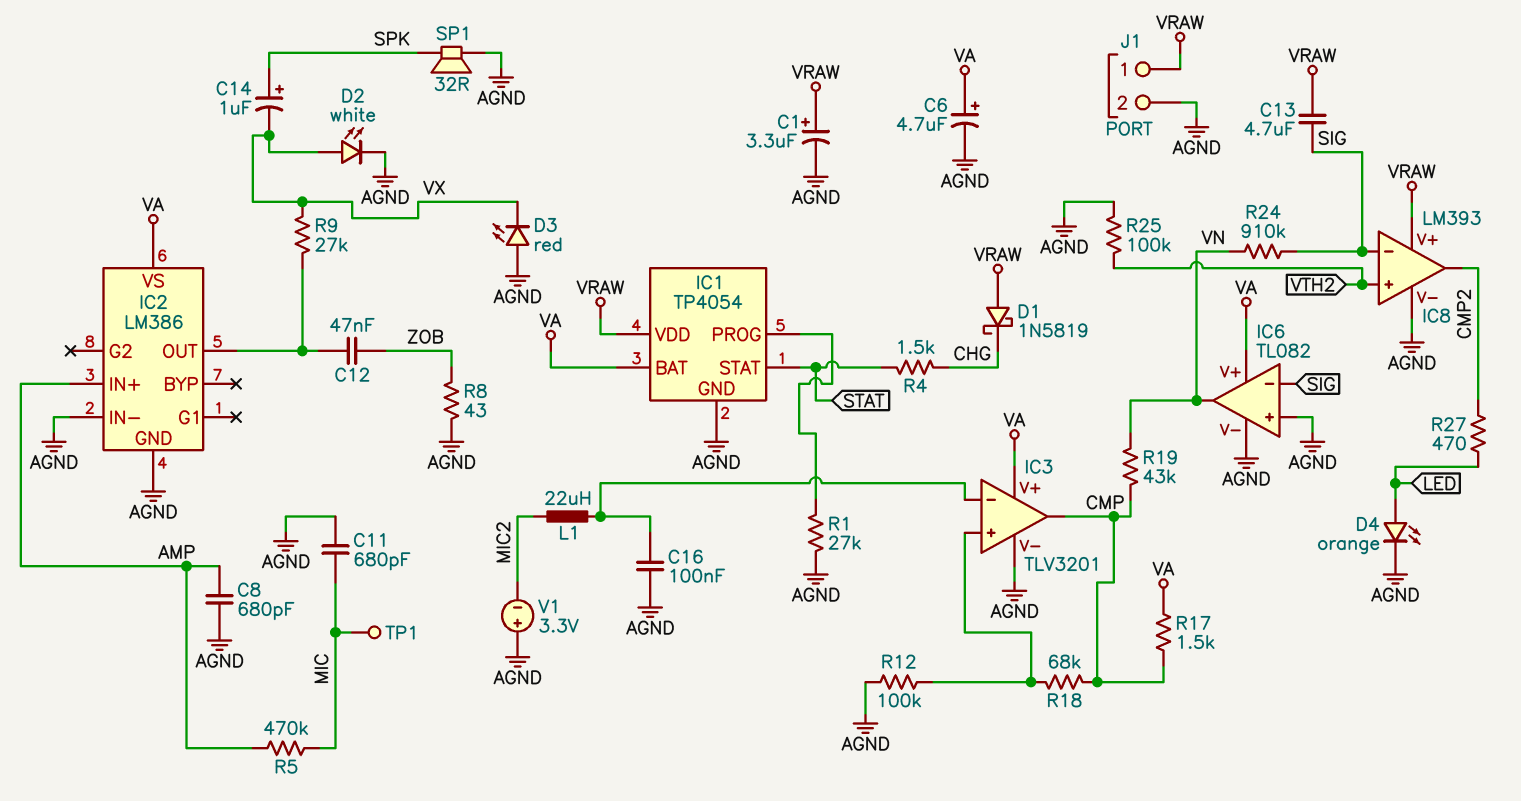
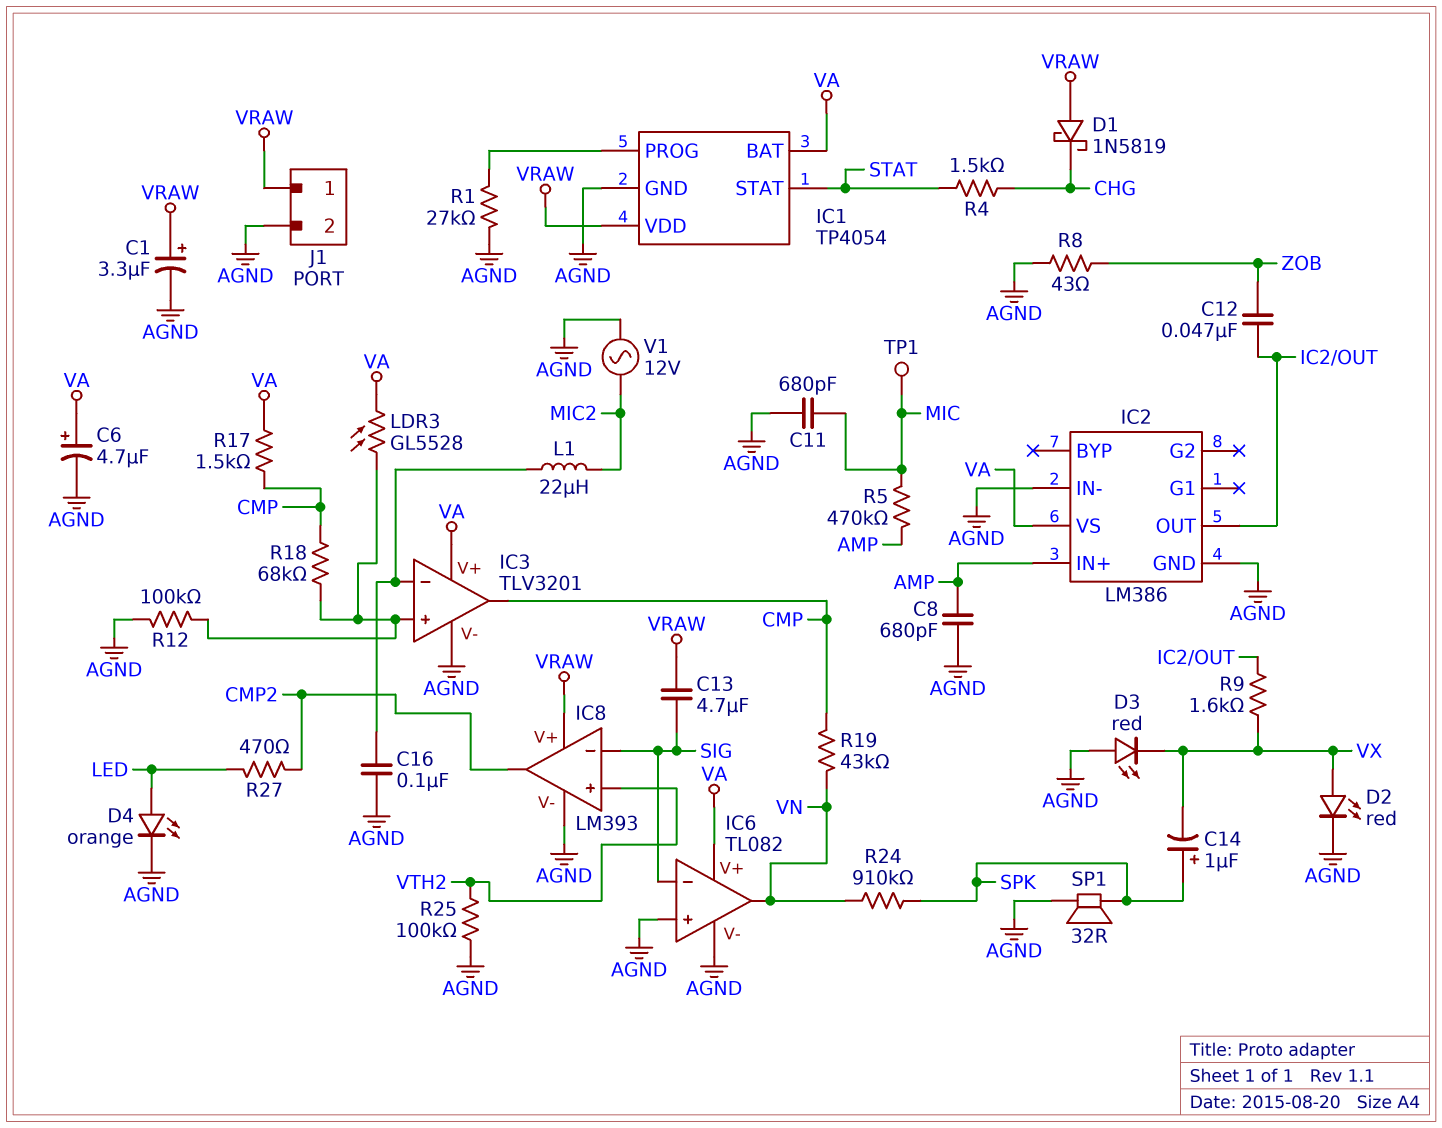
D2: LED white (A VX, K AGND) -> LED red (A VX, K AGND)
LDR3: none -> GL5528 (IC3/in+, VA)
R9: 27k (IC2/OUT, VX) -> 1.6k (IC2/OUT, VX)
R24: 910k (SIG, VN) -> 910k (SPK, VN)
V1: 3.3V (plus AGND, minus MIC2) -> AC 12V (AGND, MIC2)

